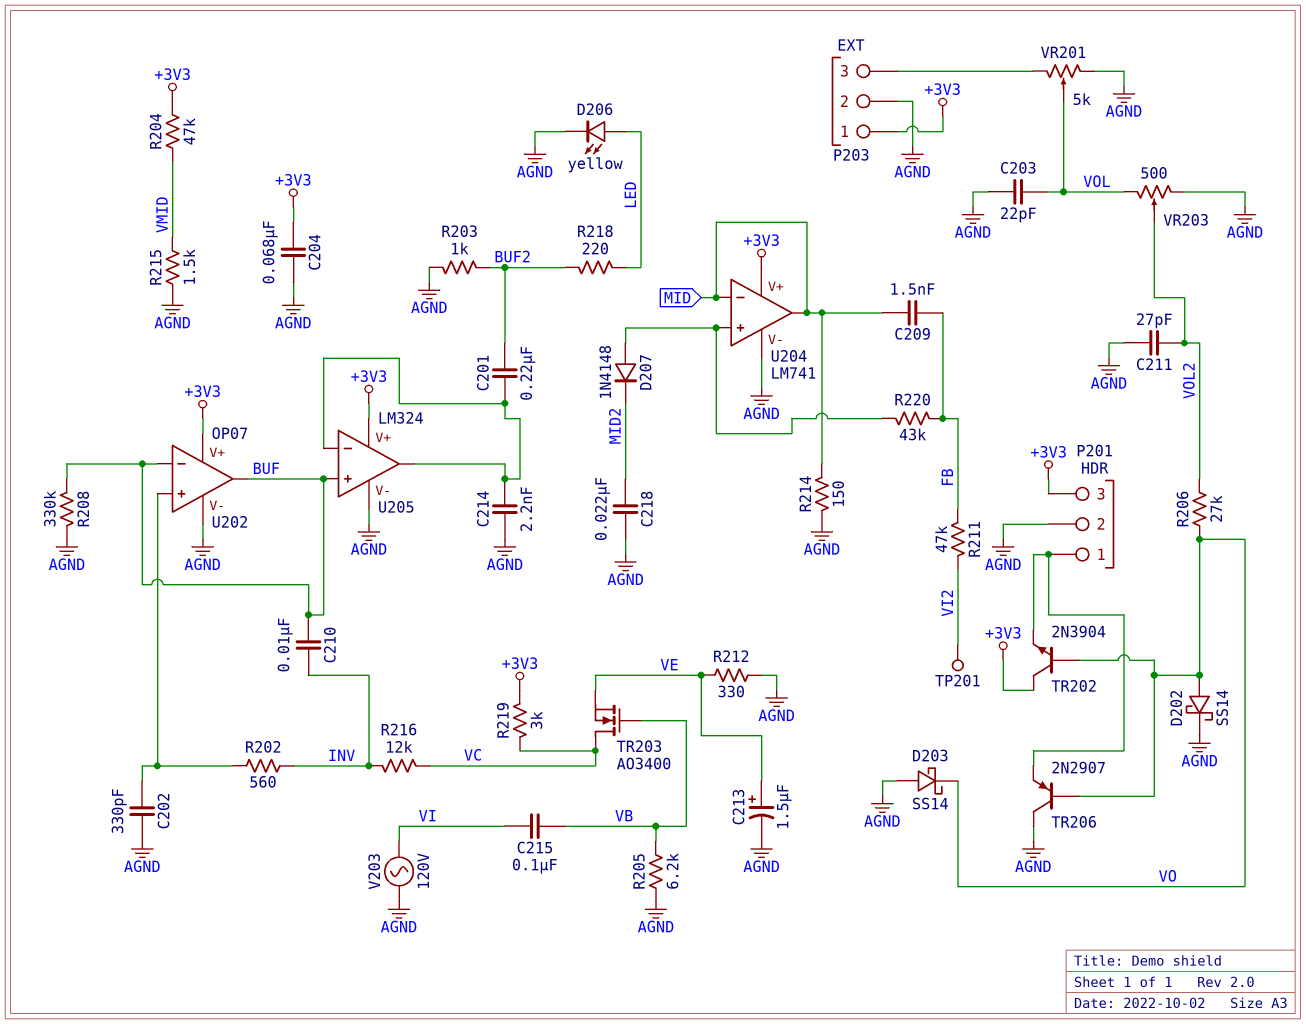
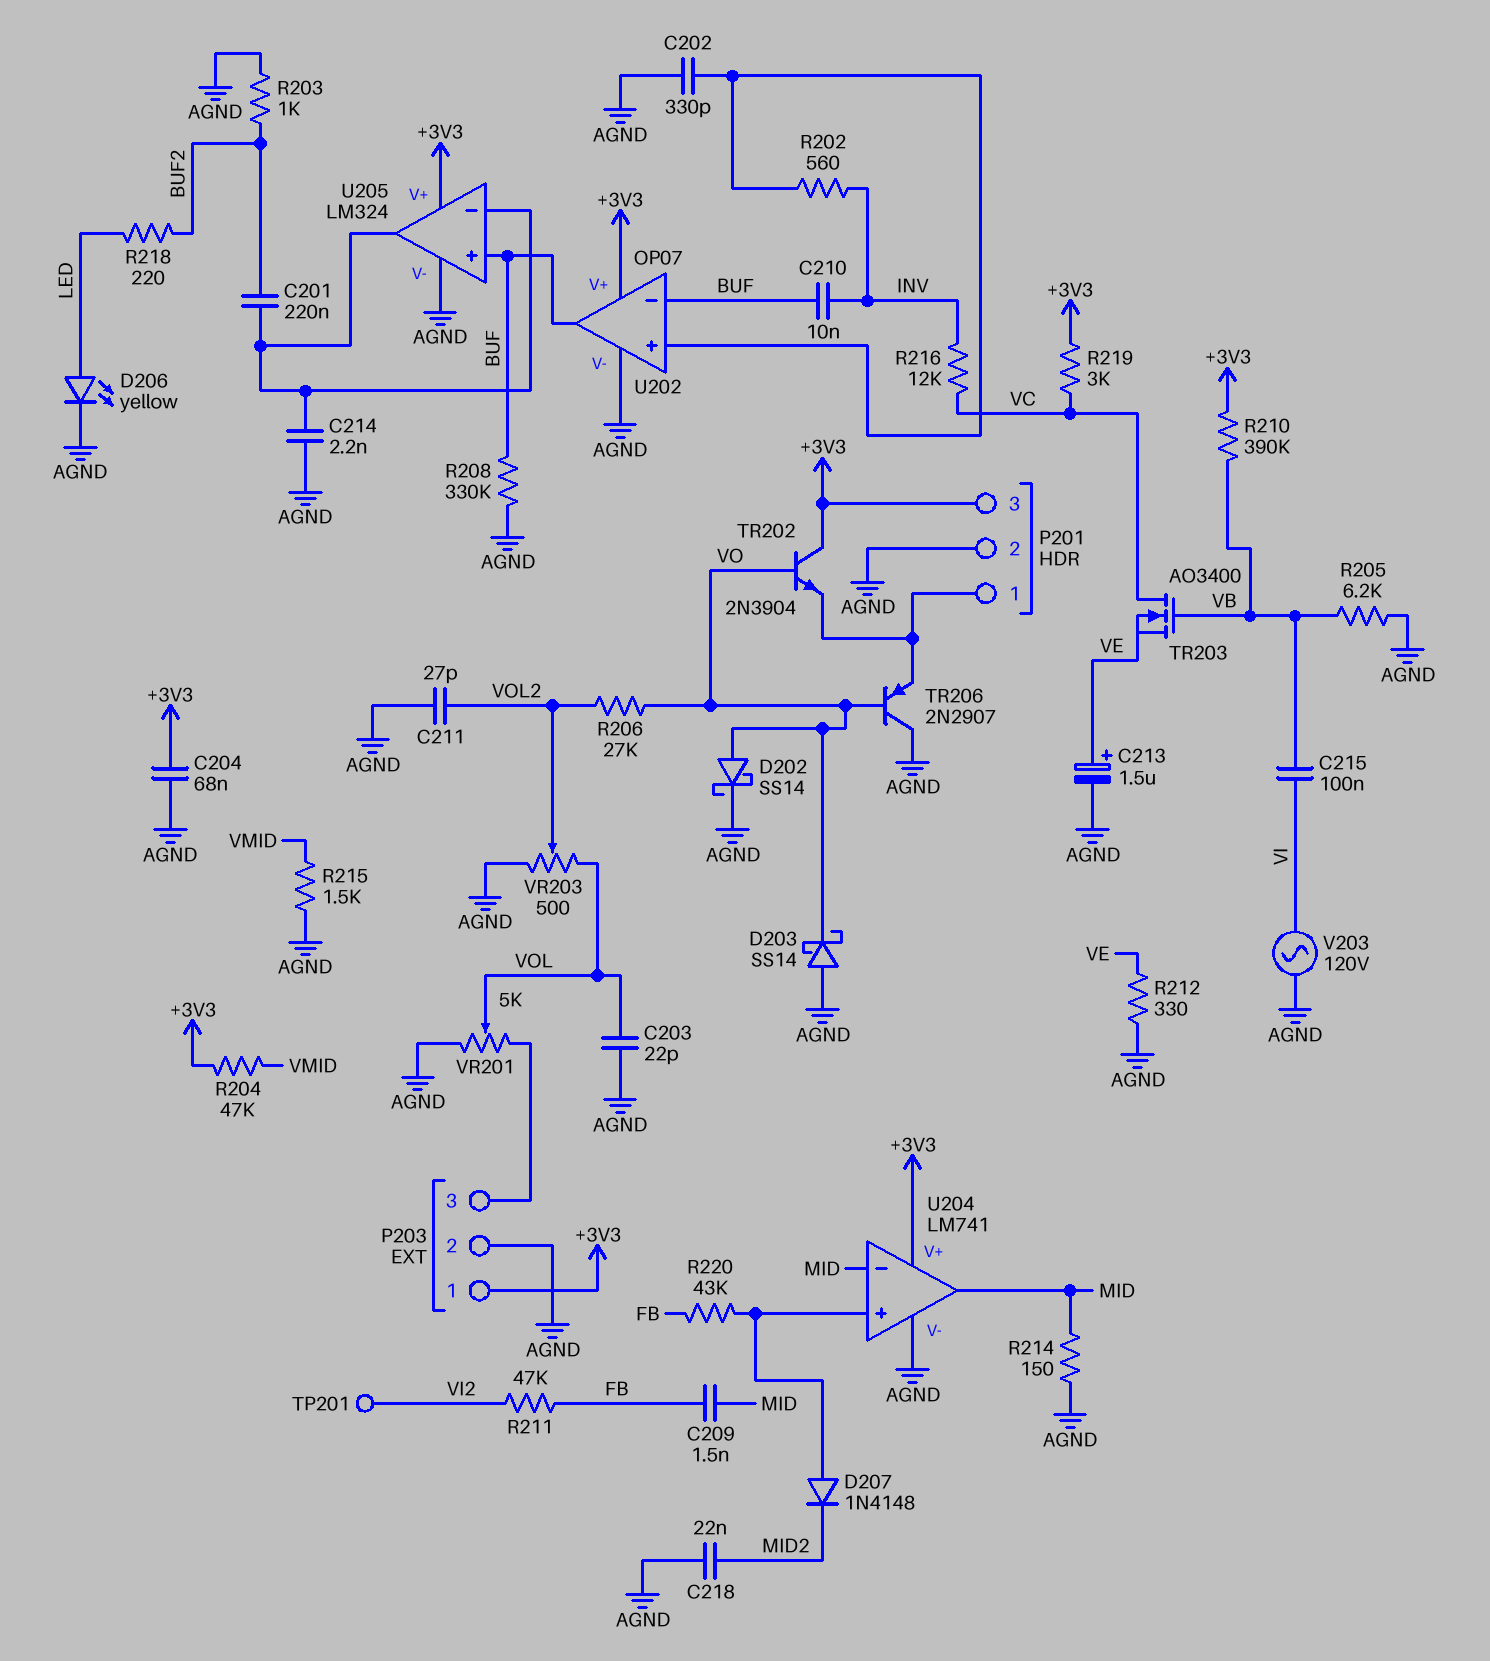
R210: none -> 390k (+3V3, VB)

